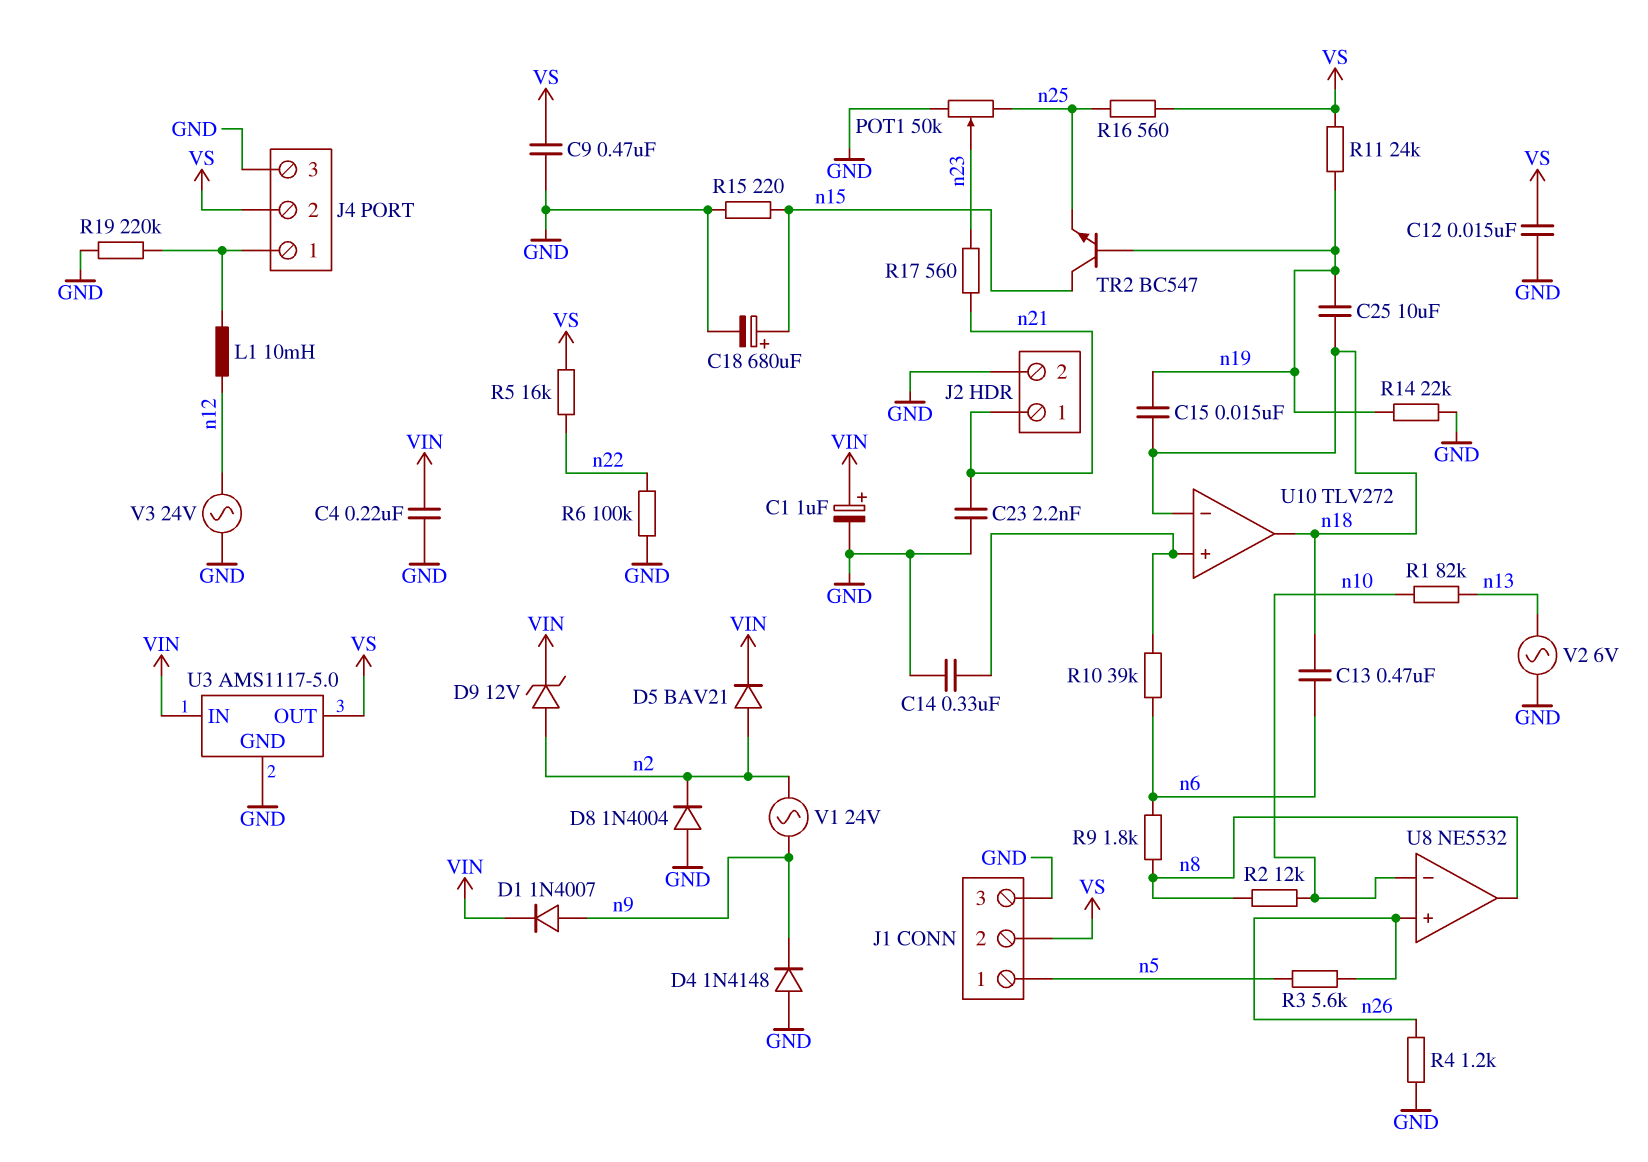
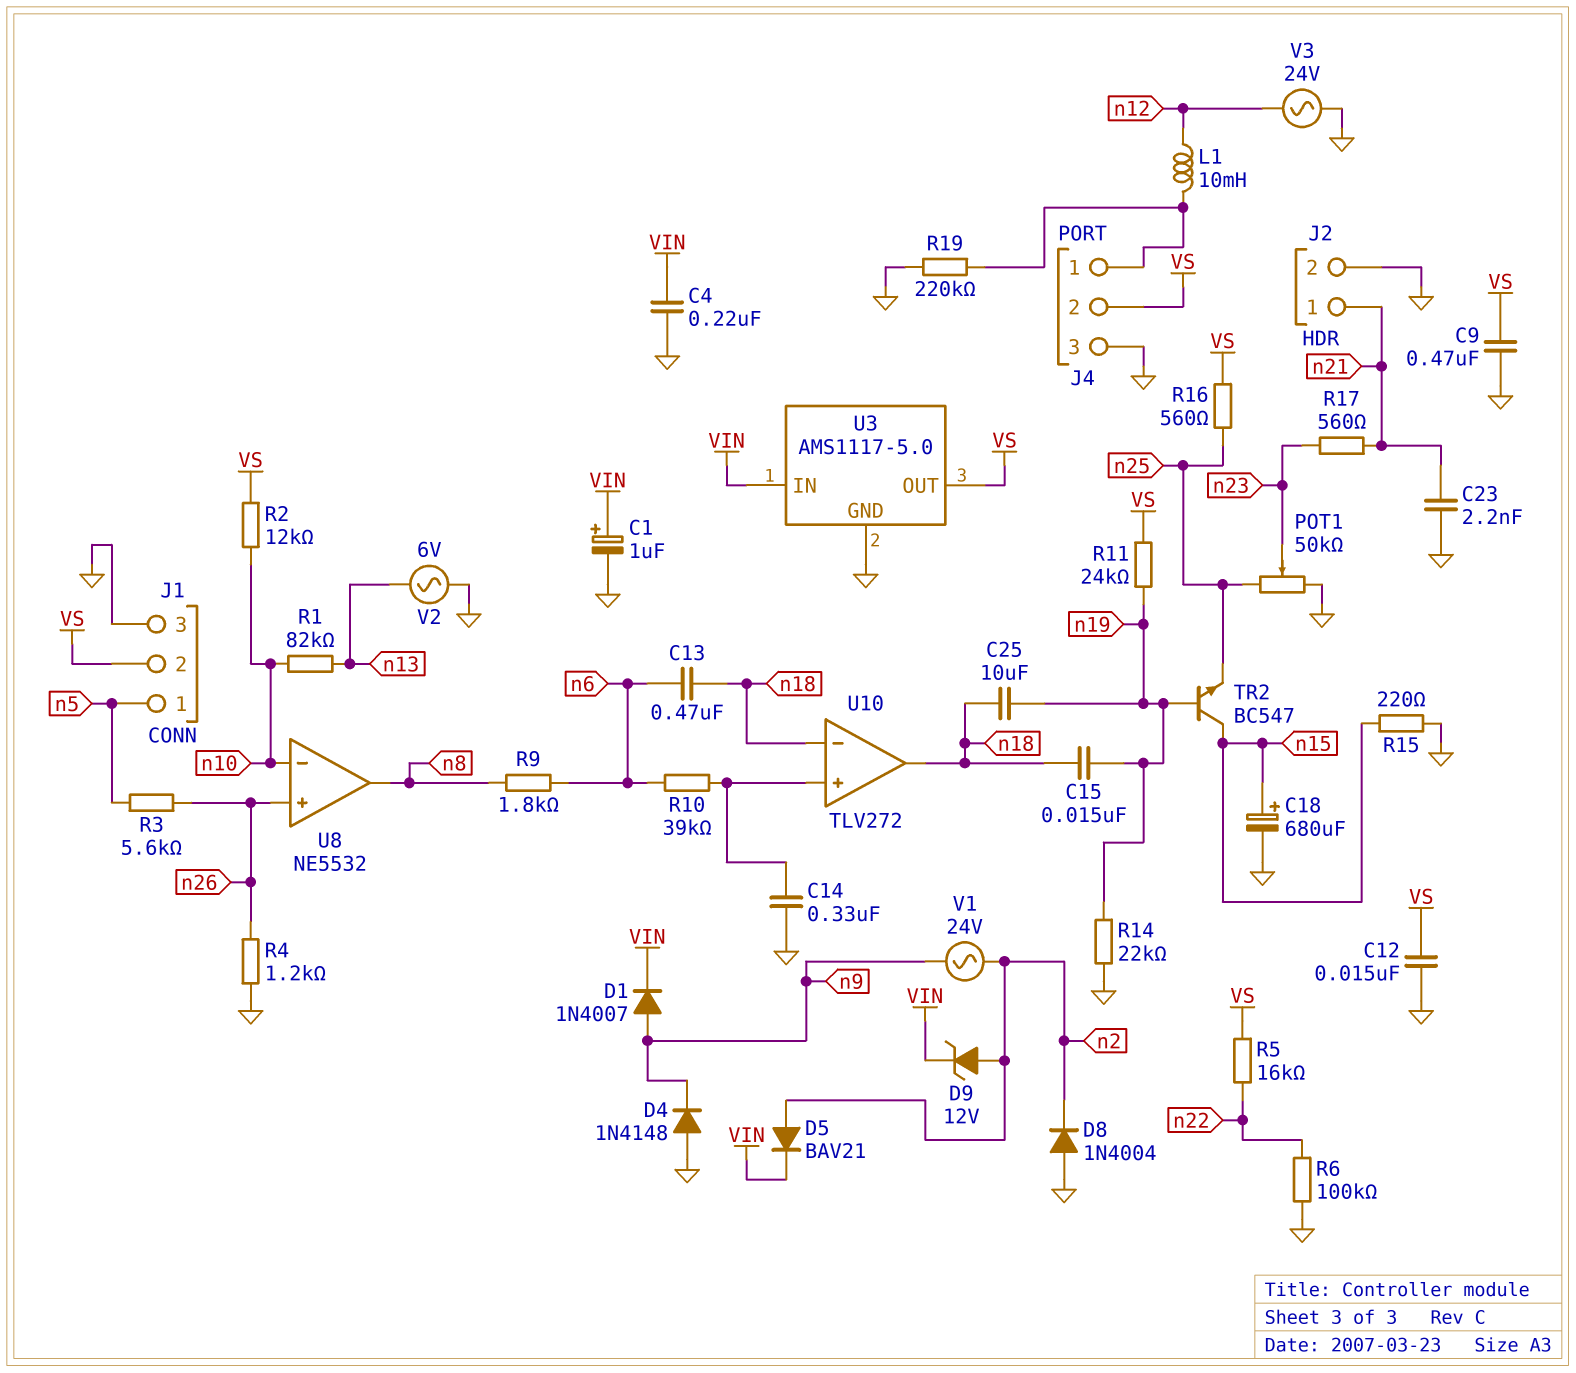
R2: 12k (n8, n10) -> 12k (VS, n10)

